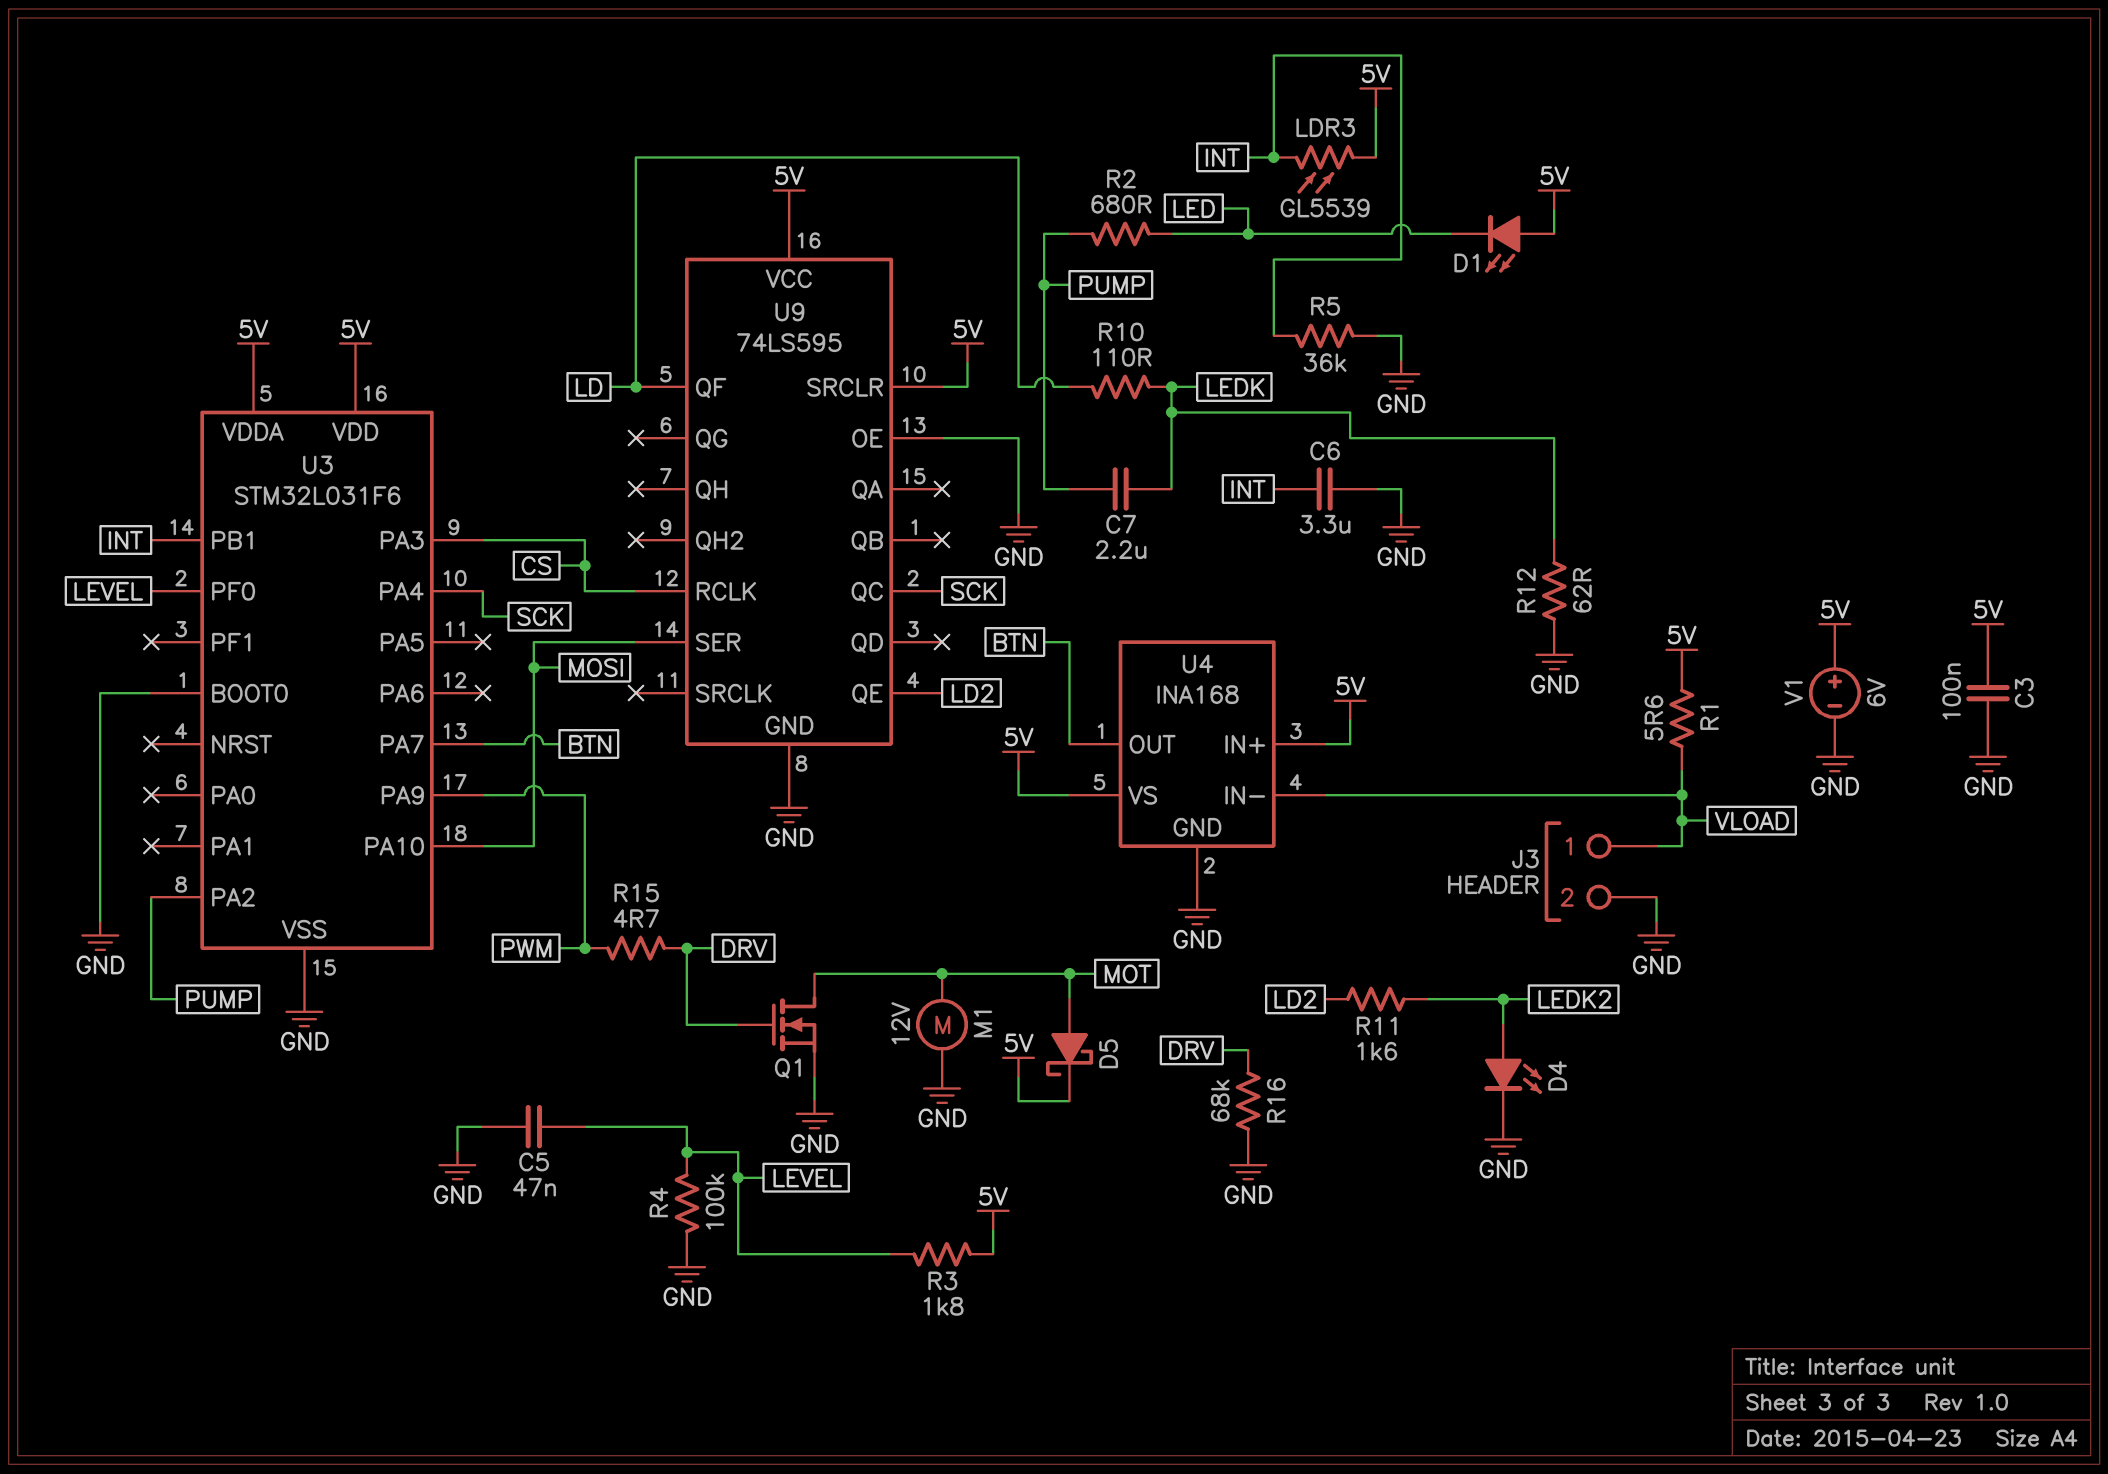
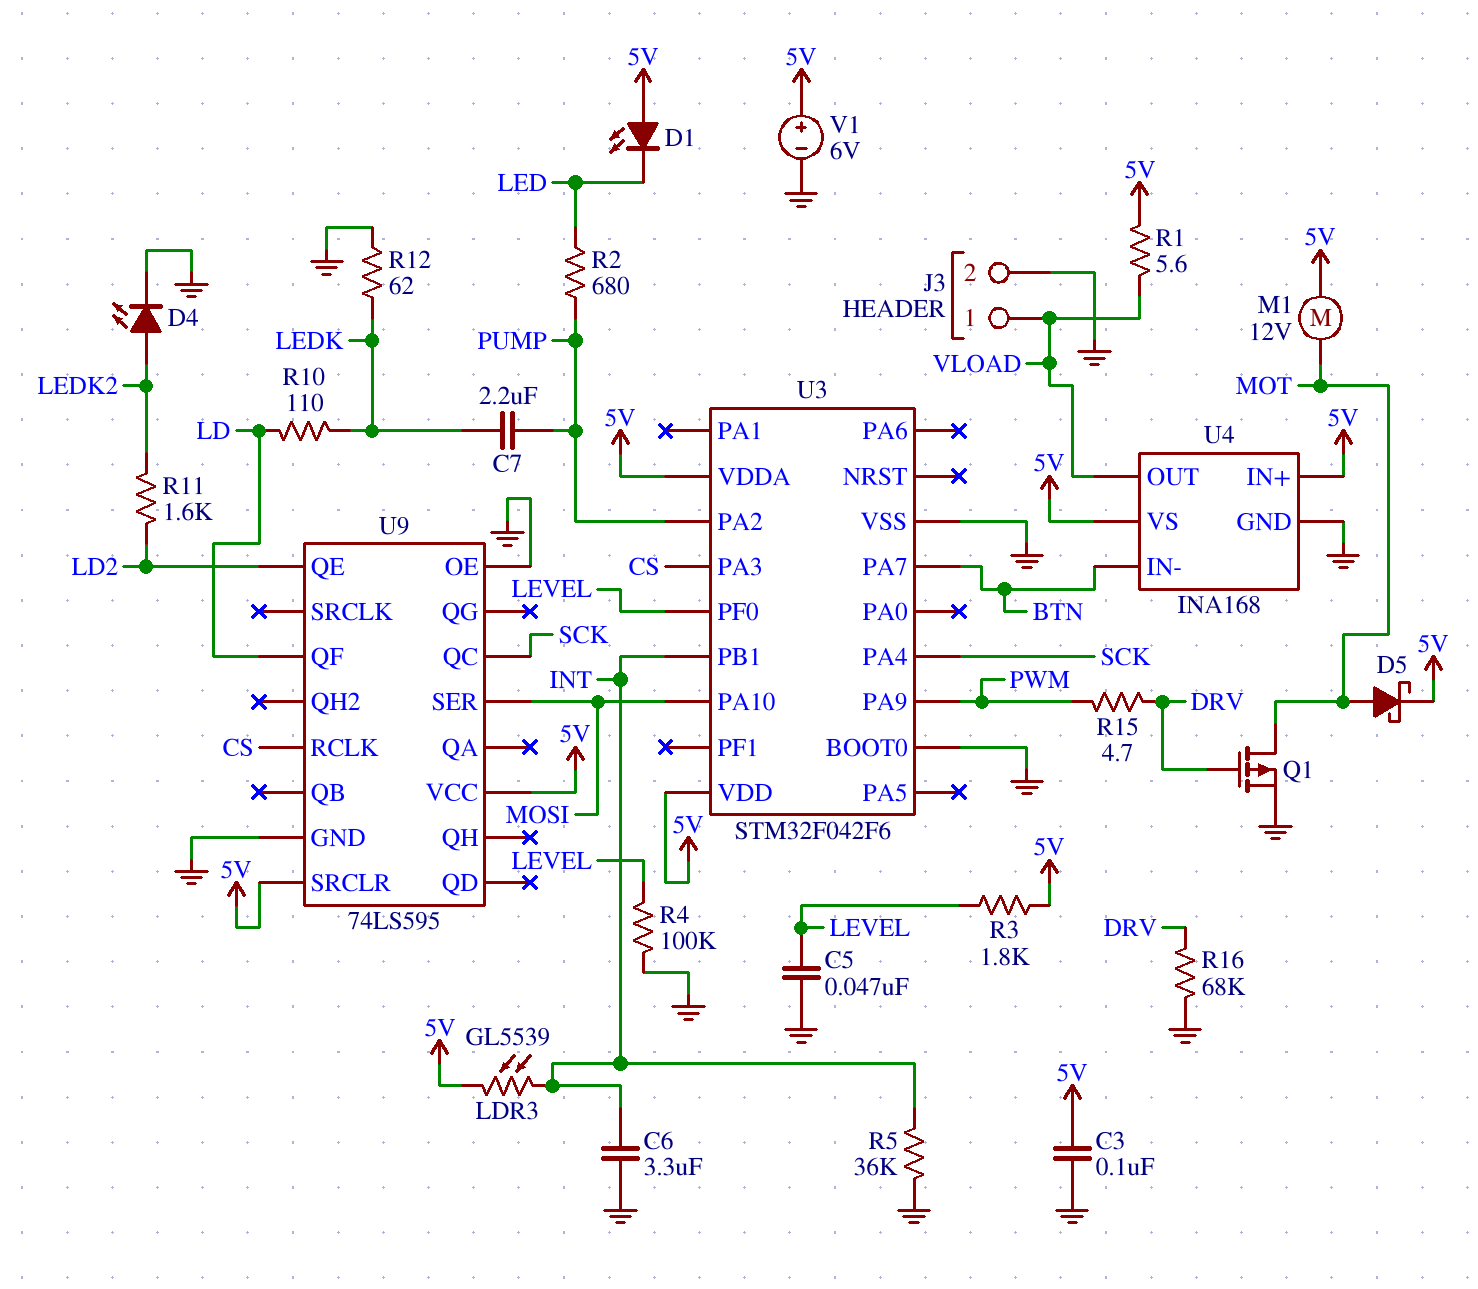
M1: motor 12V (GND, MOT) -> motor 12V (5V, MOT)
Q1: NMOS (G DRV, D MOT, S GND) -> PMOS (G DRV, D MOT, S GND)
U3: STM32L031F6 -> STM32F042F6
U4 pin IN-: VLOAD -> BTN
U4 pin OUT: BTN -> VLOAD

